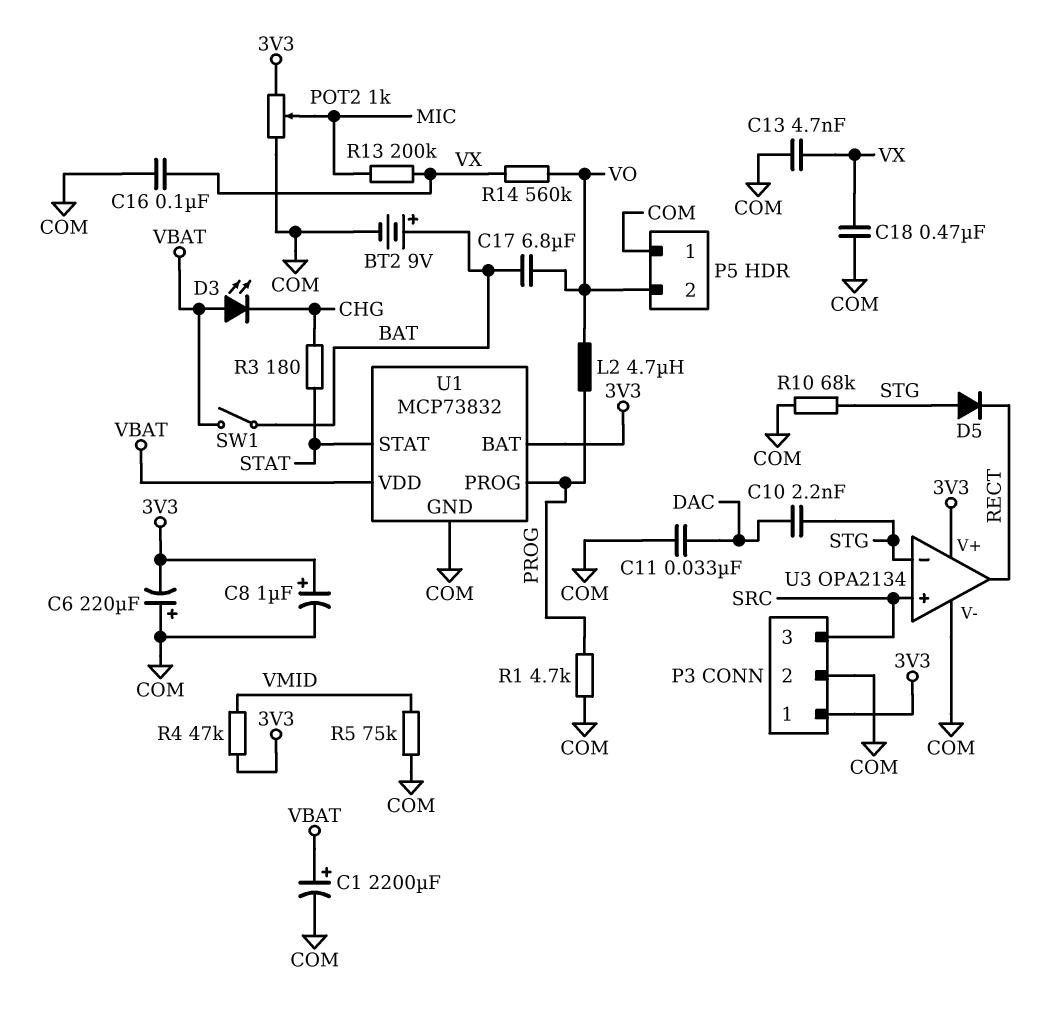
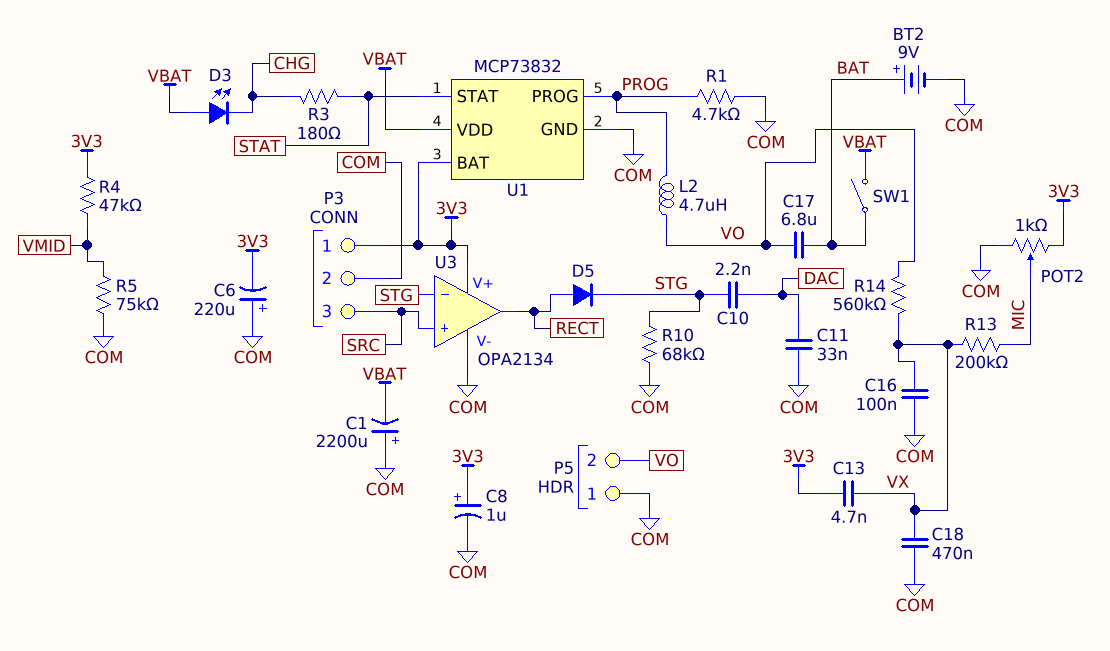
C1: 2200uF (plus VBAT, minus COM) -> 2200uF (plus COM, minus VBAT)
C13: 4.7nF (COM, VX) -> 4.7nF (3V3, VX)
D5: diode (A STG, K RECT) -> diode (A RECT, K STG)

